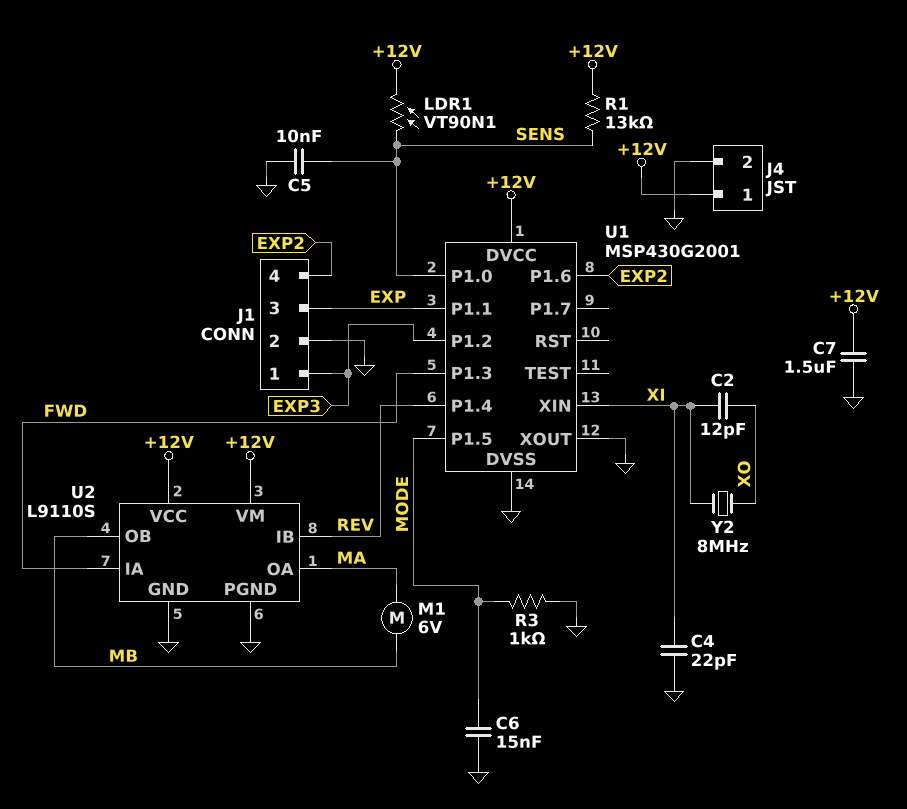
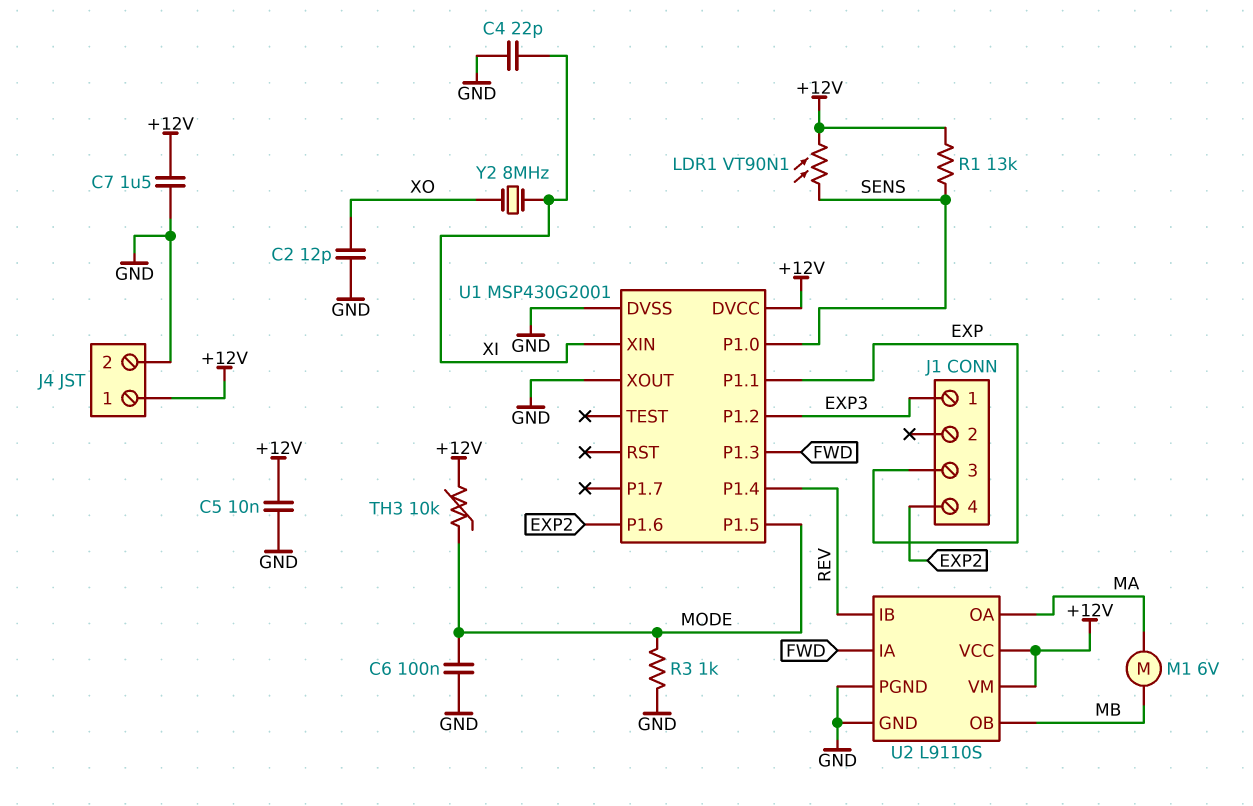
C2: 12pF (XI, XO) -> 12pF (GND, XO)
C5: 10nF (GND, SENS) -> 10nF (+12V, GND)
C6: 15nF (GND, MODE) -> 100nF (GND, MODE)
J1 pin 2: GND -> none
TH3: none -> 10k (+12V, MODE)

